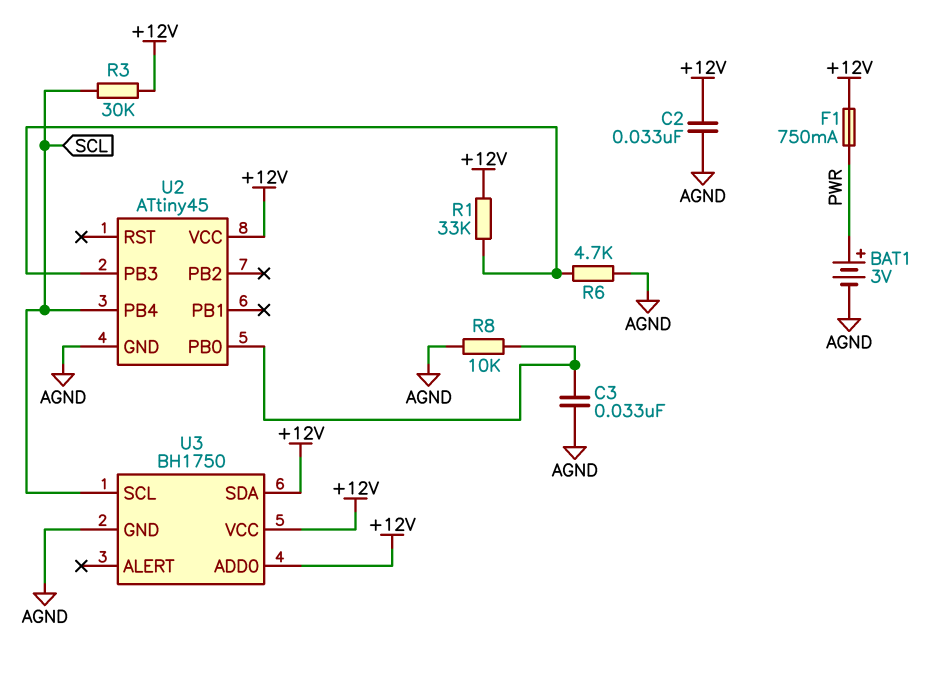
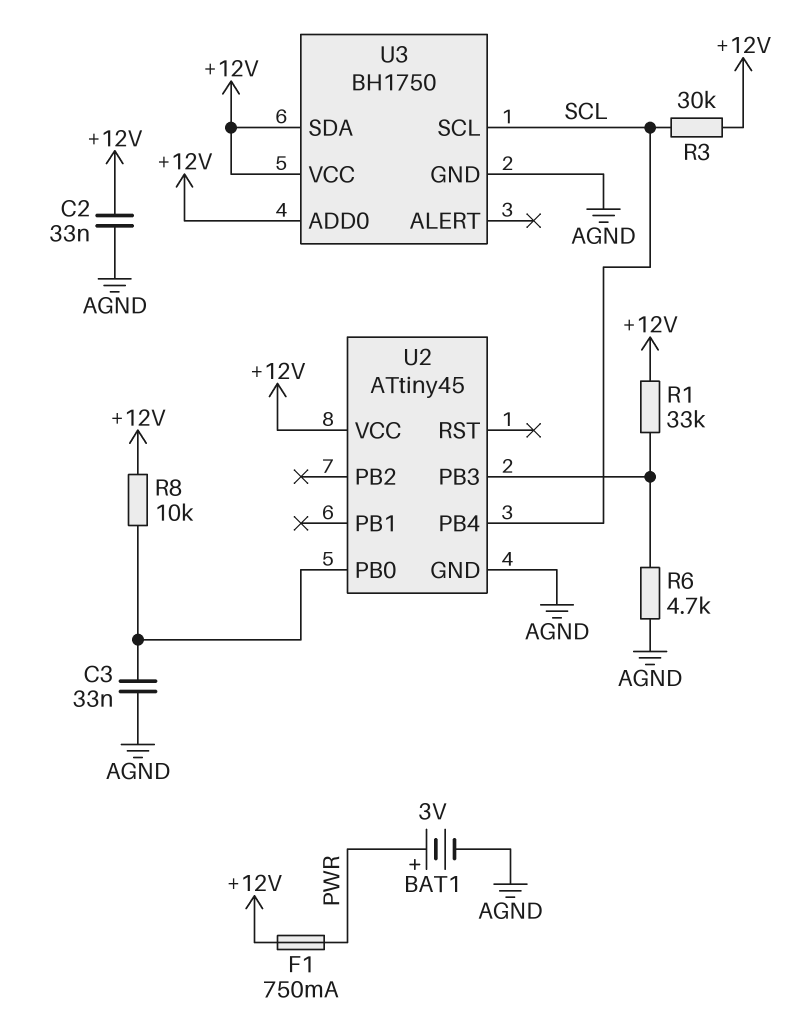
R8: 10k (AGND, U2/PB0) -> 10k (+12V, U2/PB0)

